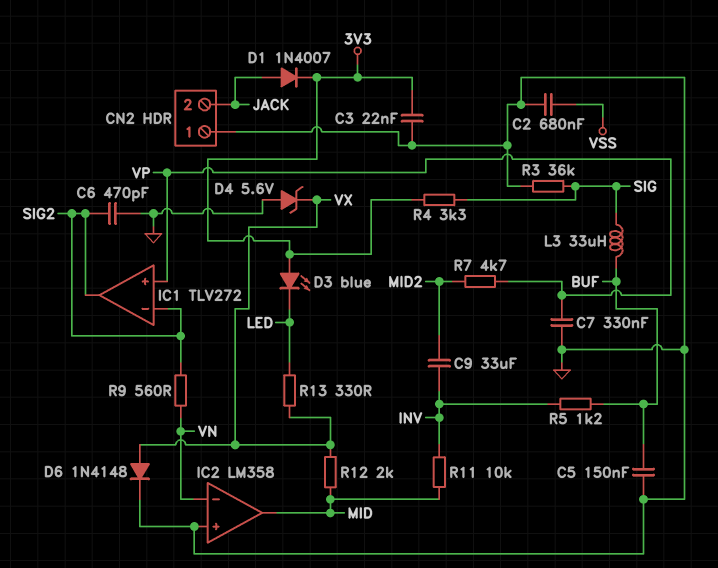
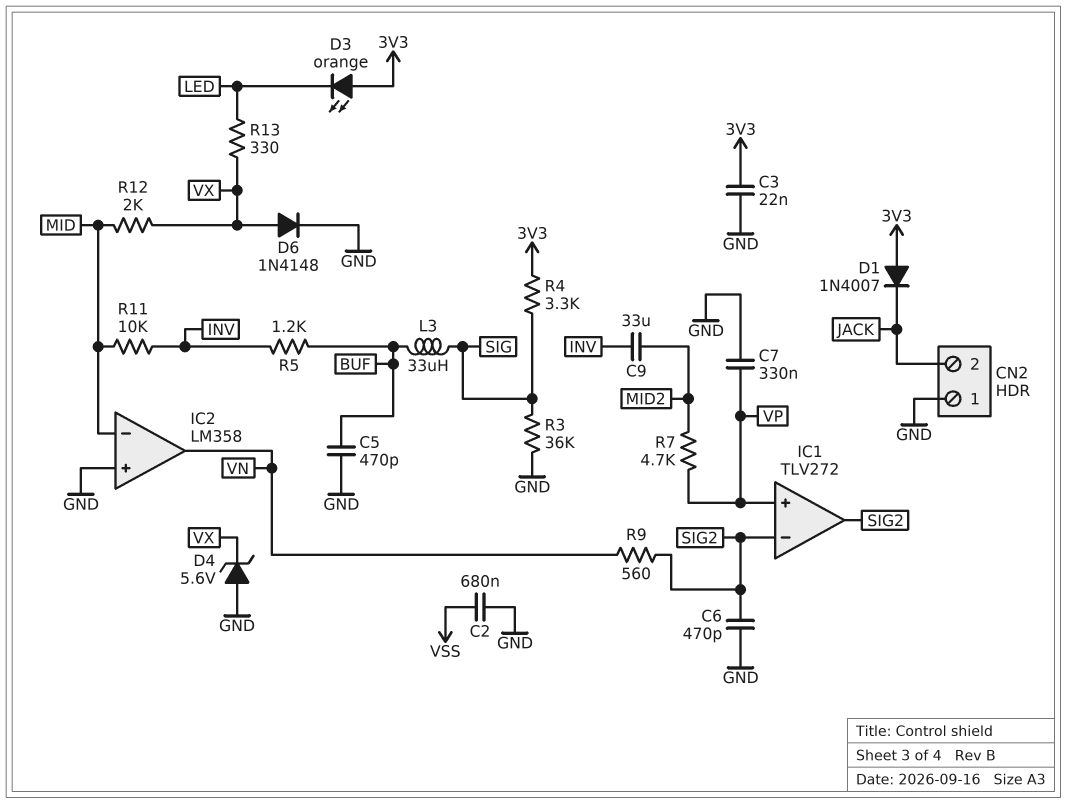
C5: 150nF (BUF, GND) -> 470pF (BUF, GND)
D1: diode 1N4007 (A JACK, K 3V3) -> diode 1N4007 (A 3V3, K JACK)
D3: LED blue (A 3V3, K LED) -> LED orange (A 3V3, K LED)
IC2 pin in-: VN -> MID
IC2 pin out: MID -> VN

